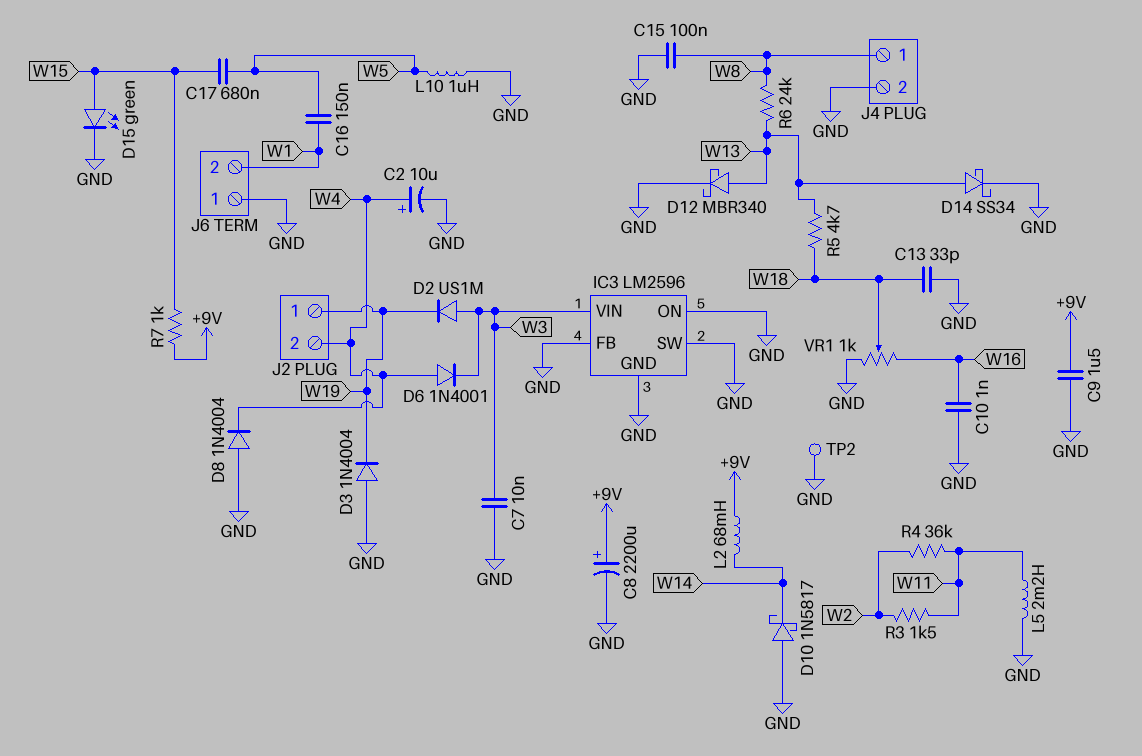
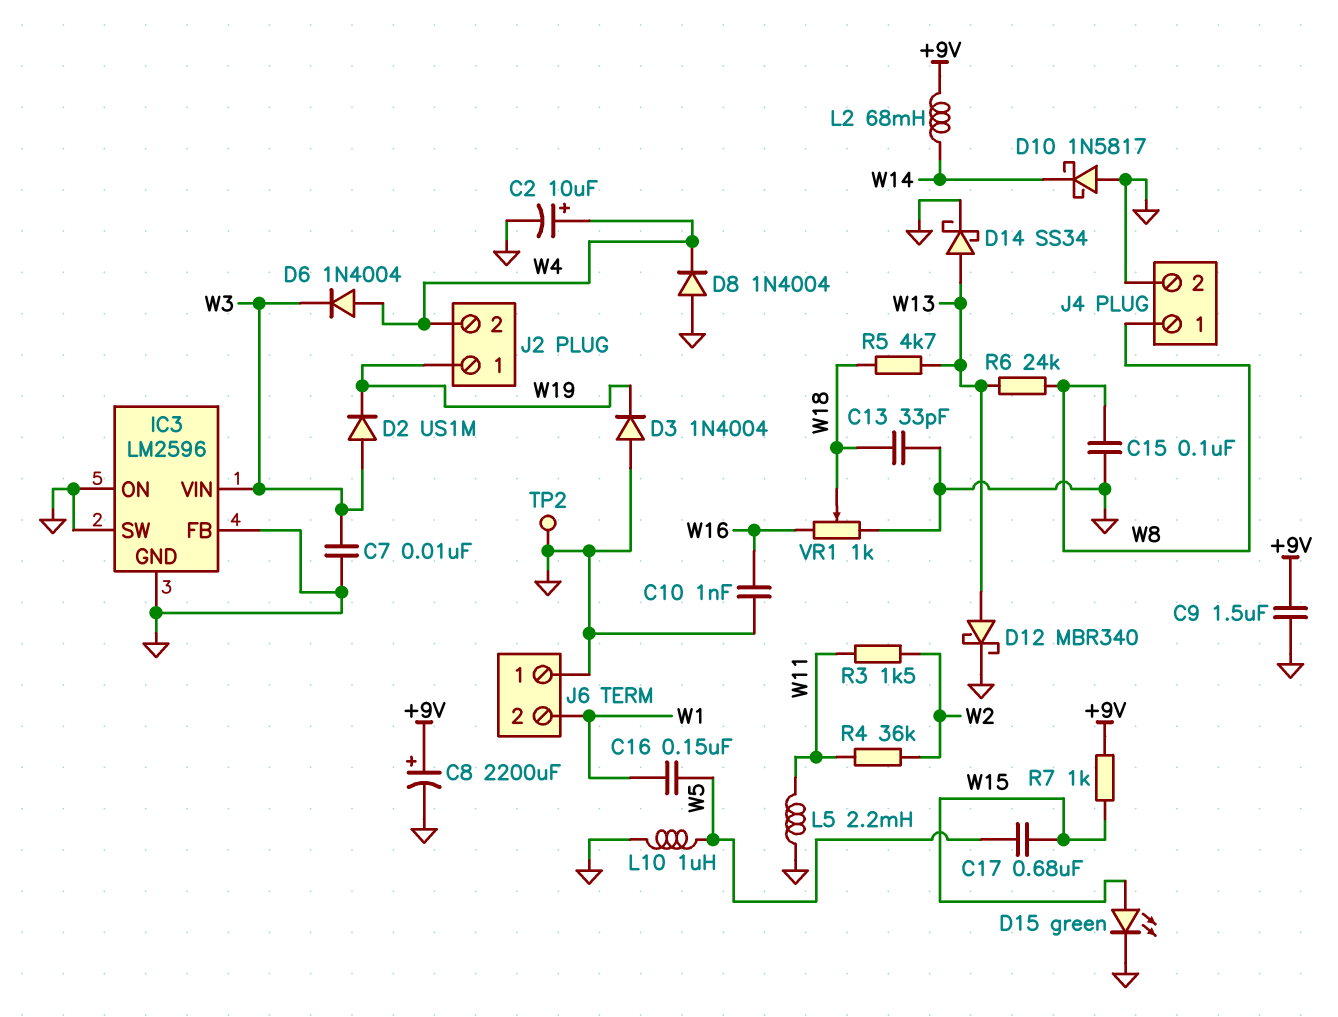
D6: diode 1N4001 (A W4, K W3) -> diode 1N4004 (A W4, K W3)

